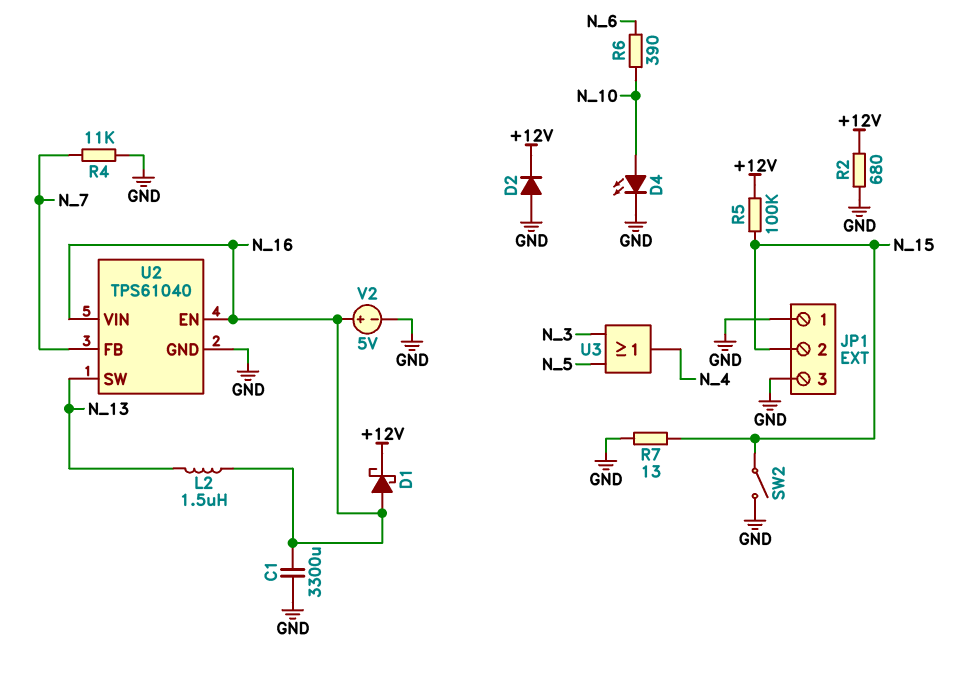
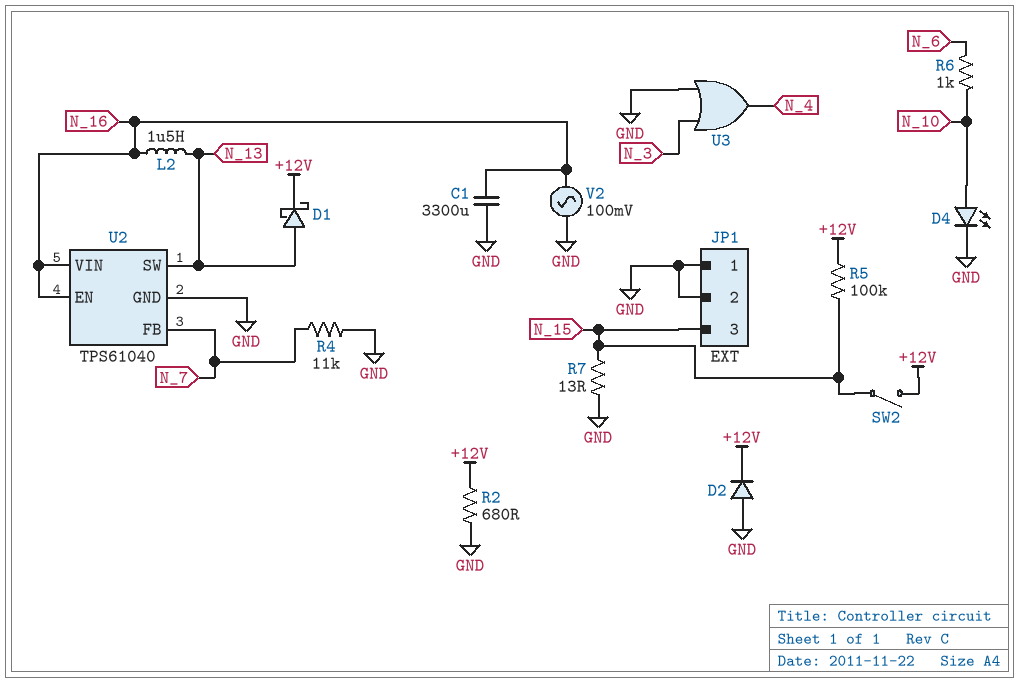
D1: schottky (A N_16, K +12V) -> schottky (A N_13, K +12V)
JP1 pin 2: N_15 -> GND
JP1 pin 3: GND -> N_15
R6: 390 (N_6, N_10) -> 1k (N_6, N_10)
SW2: switch (GND, N_15) -> switch (+12V, N_15)
U3: OR (in N_3, in N_5, out N_4) -> OR (in GND, in N_3, out N_4)
V2: 5V (plus N_16, minus GND) -> AC 100mV (GND, N_16)

